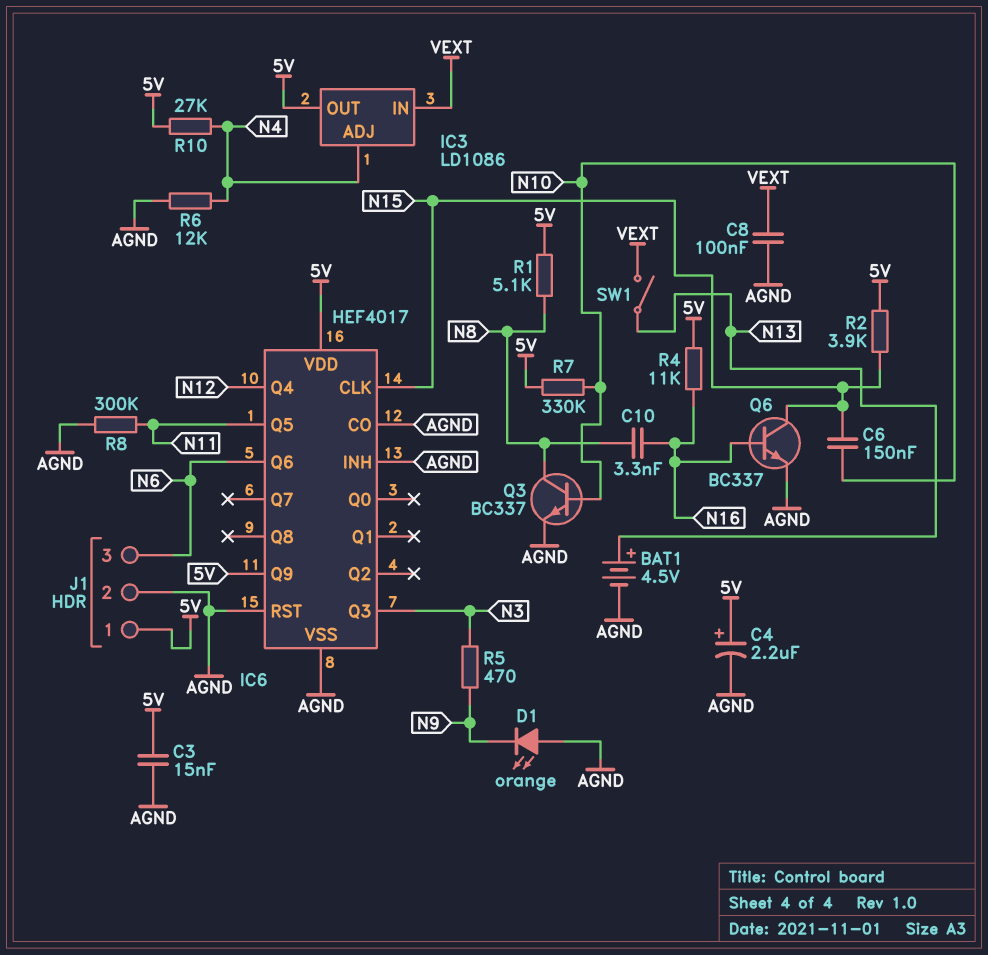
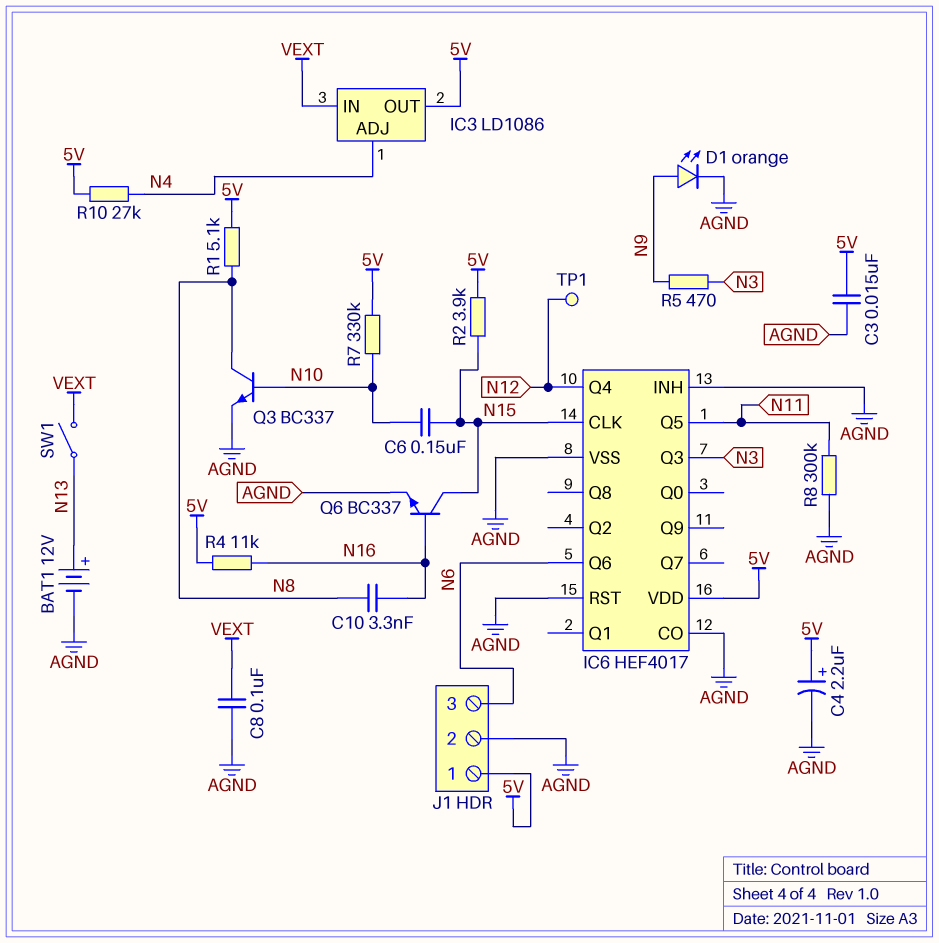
BAT1: 4.5V (plus N13, minus AGND) -> 12V (plus N13, minus AGND)
D1: LED orange (A AGND, K N9) -> LED orange (A N9, K AGND)
IC6 pin Q9: 5V -> none
R6: 12k (AGND, N4) -> none
TP1: none -> test point (N12)

